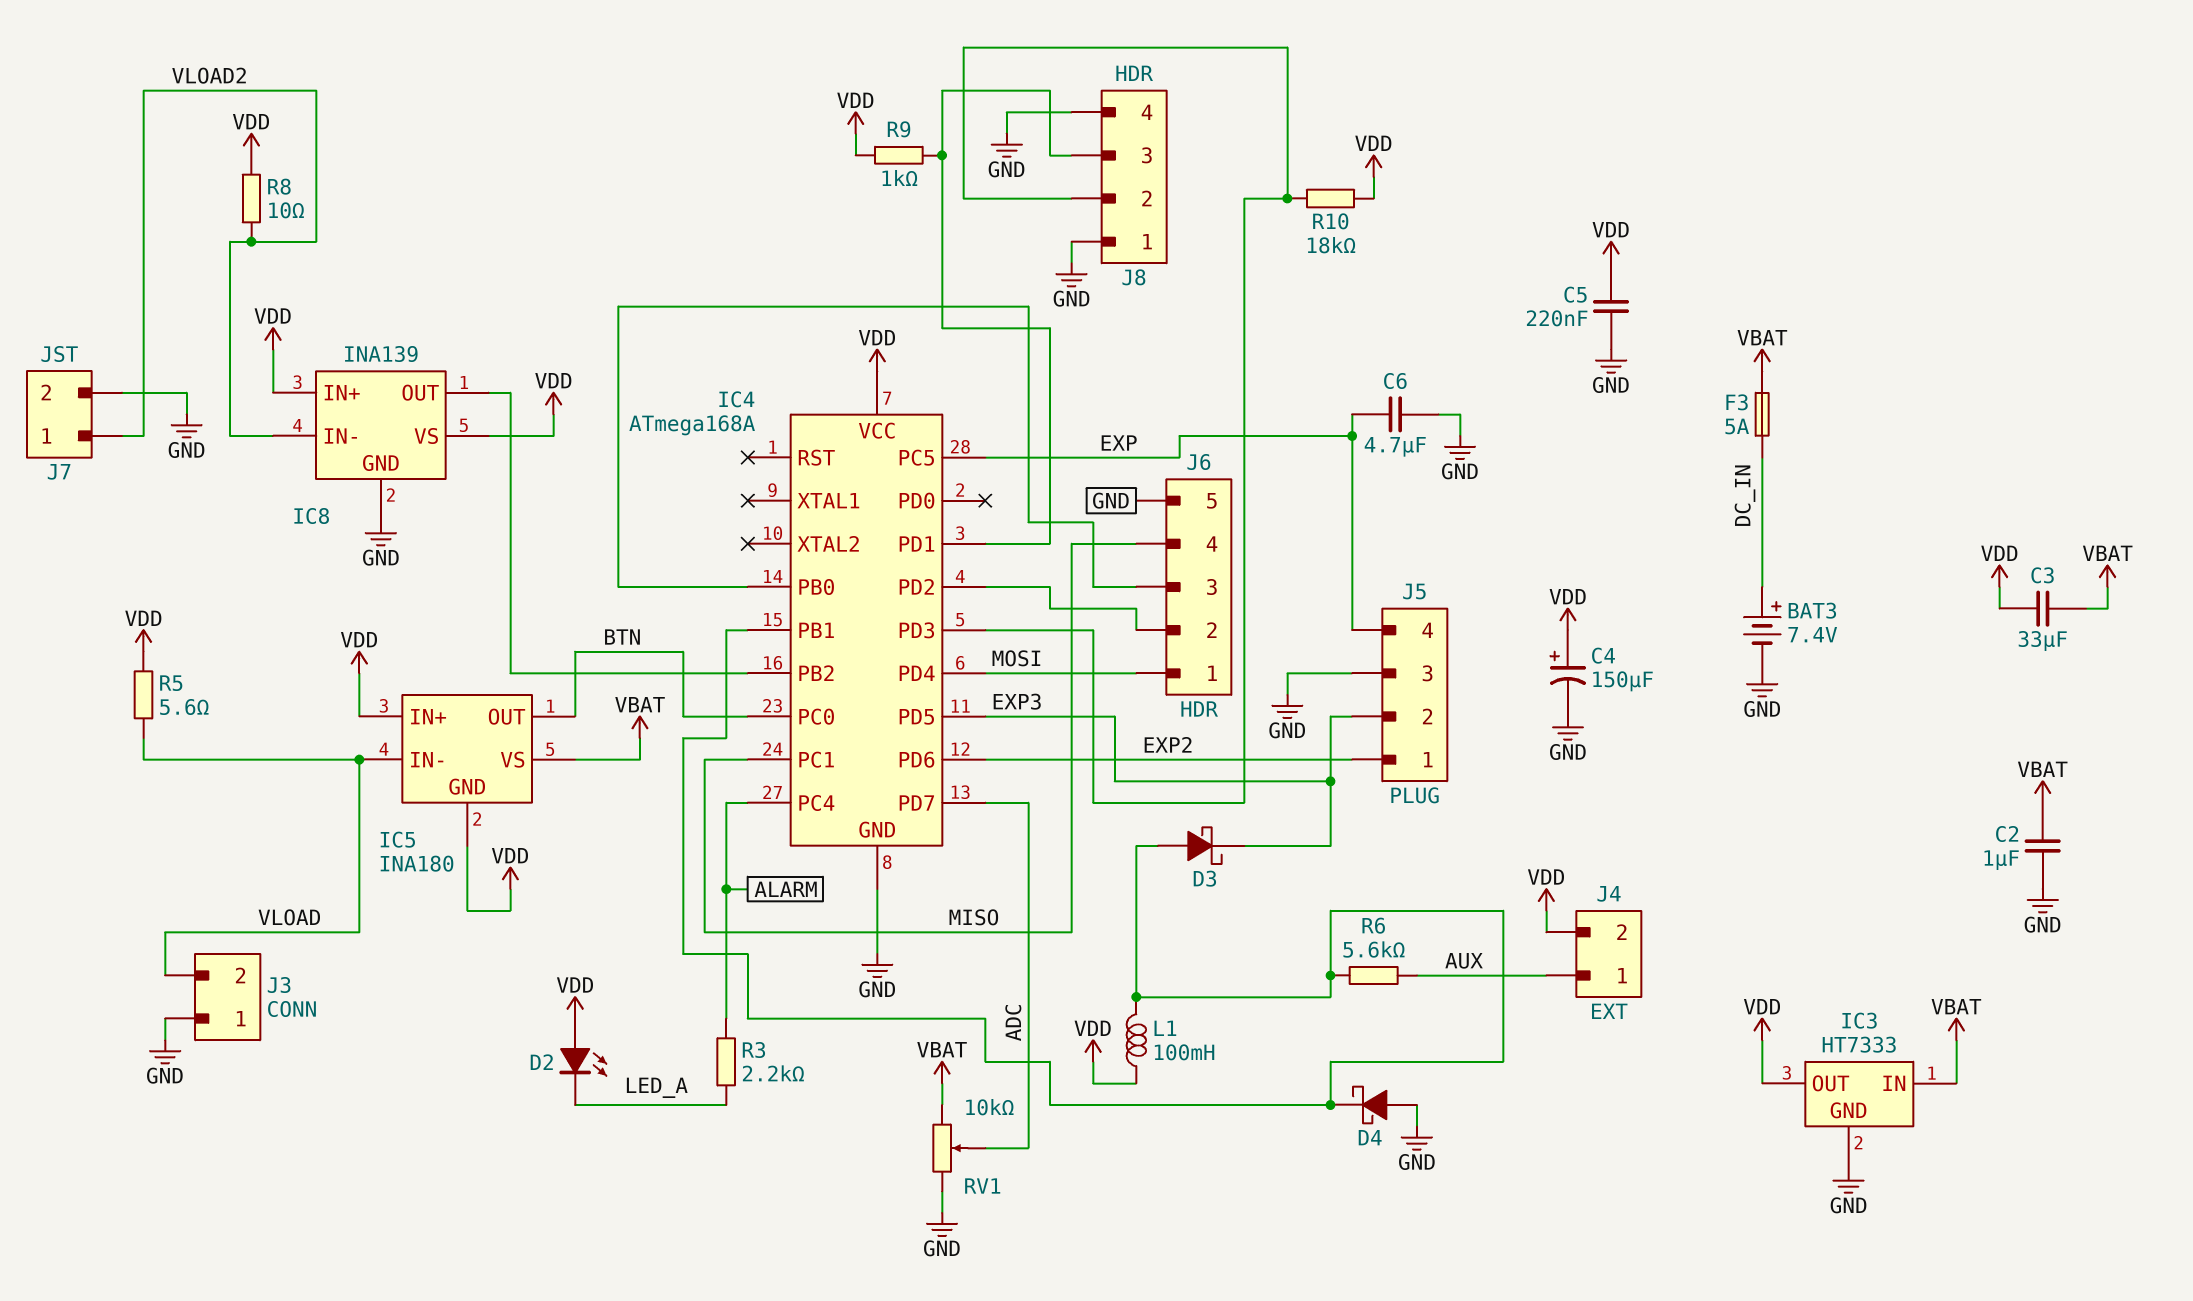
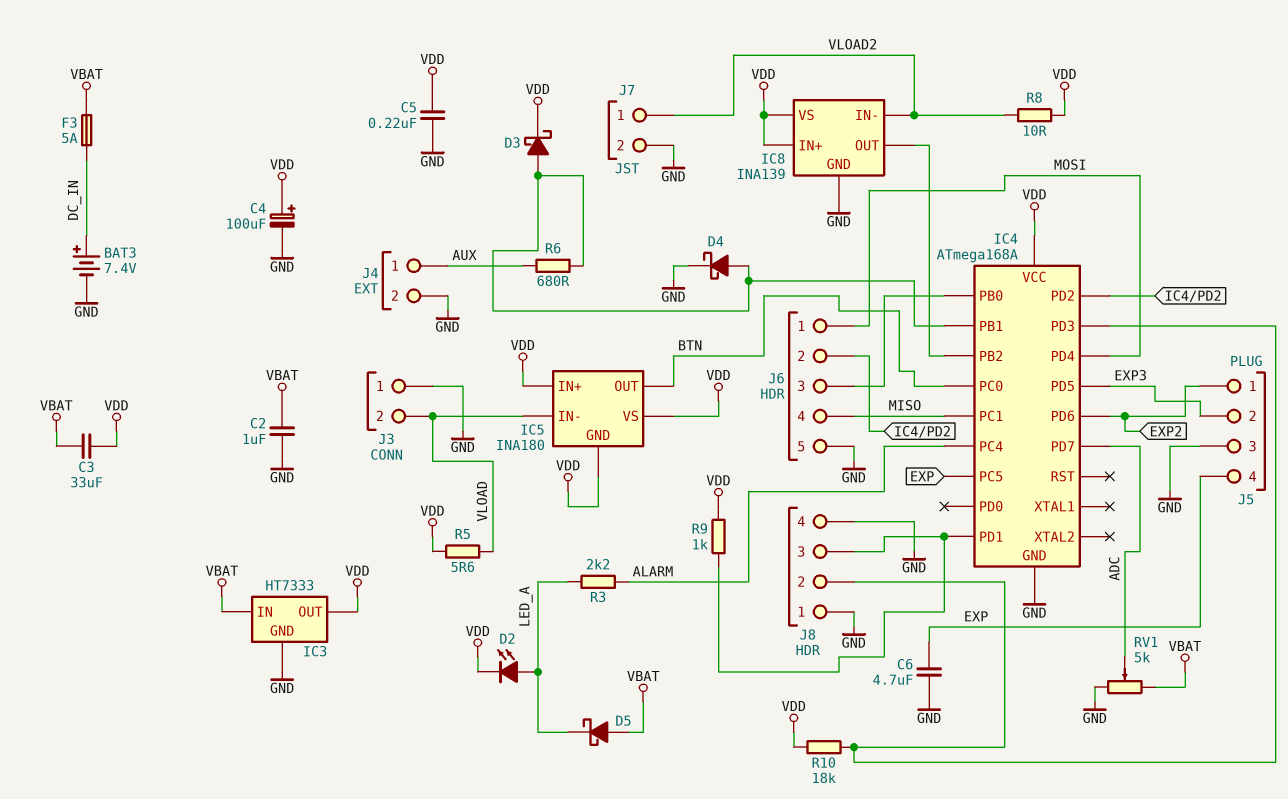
C4: 150uF (plus VDD, minus GND) -> 100uF (plus VDD, minus GND)
D2: LED (A VDD, K LED_A) -> LED (A LED_A, K VDD)
D3: schottky (A IC4/PB1, K EXP3) -> schottky (A IC4/PB1, K VDD)
D4: schottky (A GND, K IC4/PB1) -> schottky (A IC4/PB1, K GND)
D5: none -> schottky (A VBAT, K LED_A)
IC5 pin VS: VBAT -> VDD
J4 pin 2: VDD -> GND
L1: 100mH (IC4/PB1, VDD) -> none
R6: 5.6k (AUX, IC4/PB1) -> 680 (AUX, IC4/PB1)
RV1: 10k (GND, VBAT, wiper ADC) -> 5k (GND, VBAT, wiper ADC)

